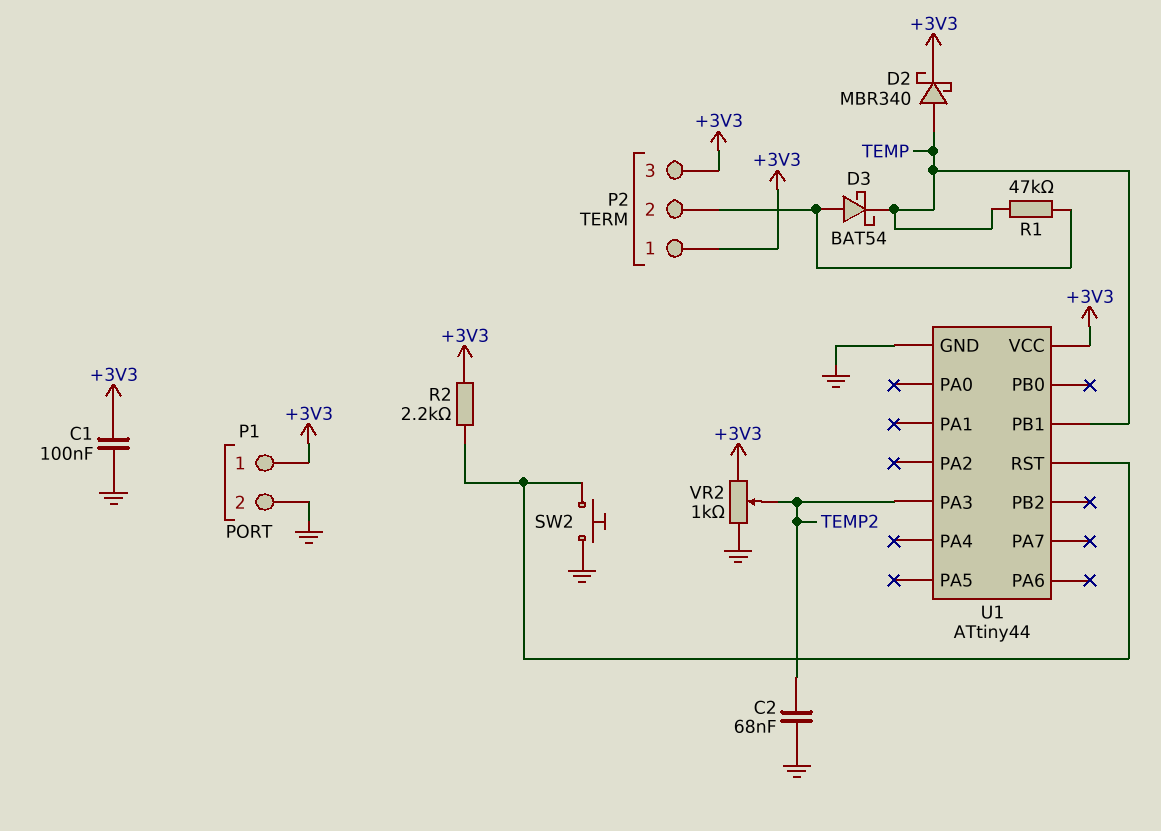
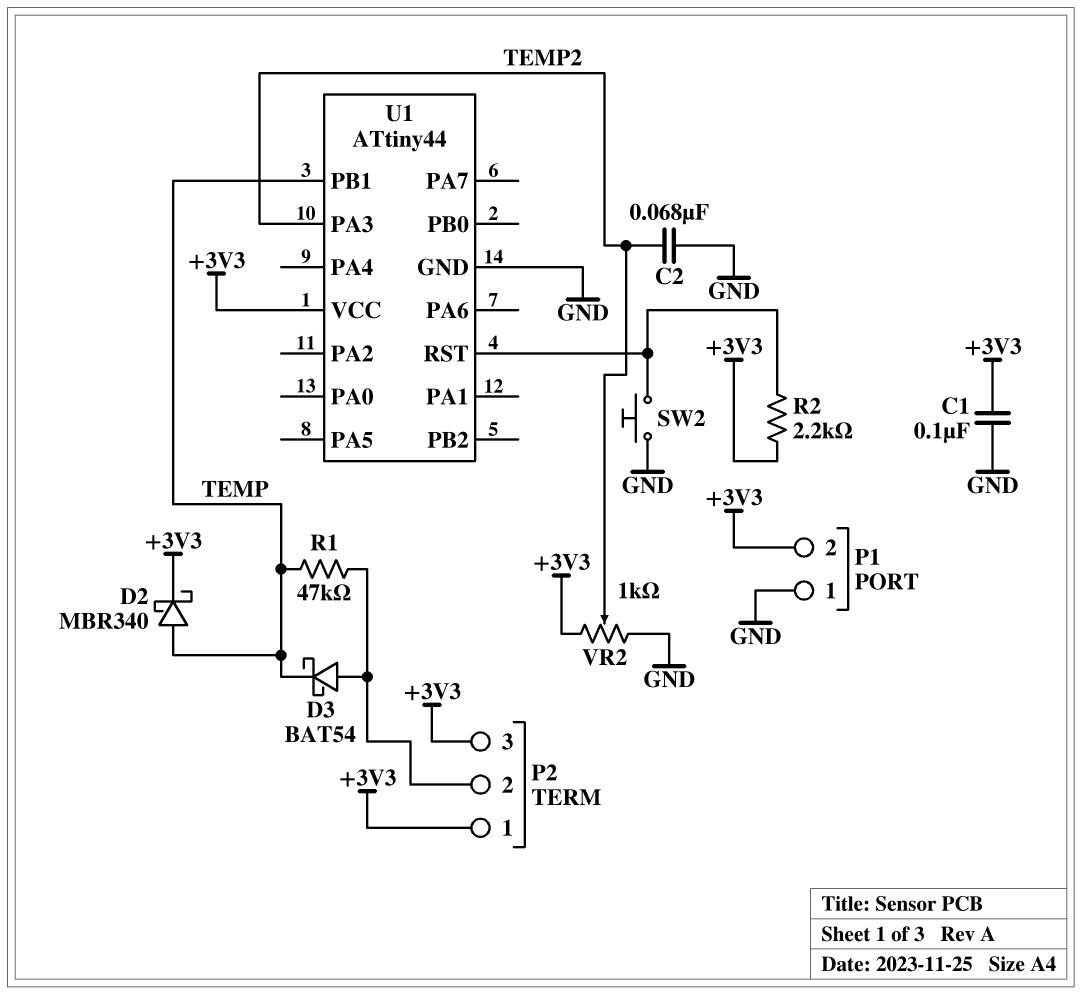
P1 pin 1: +3V3 -> GND
P1 pin 2: GND -> +3V3

